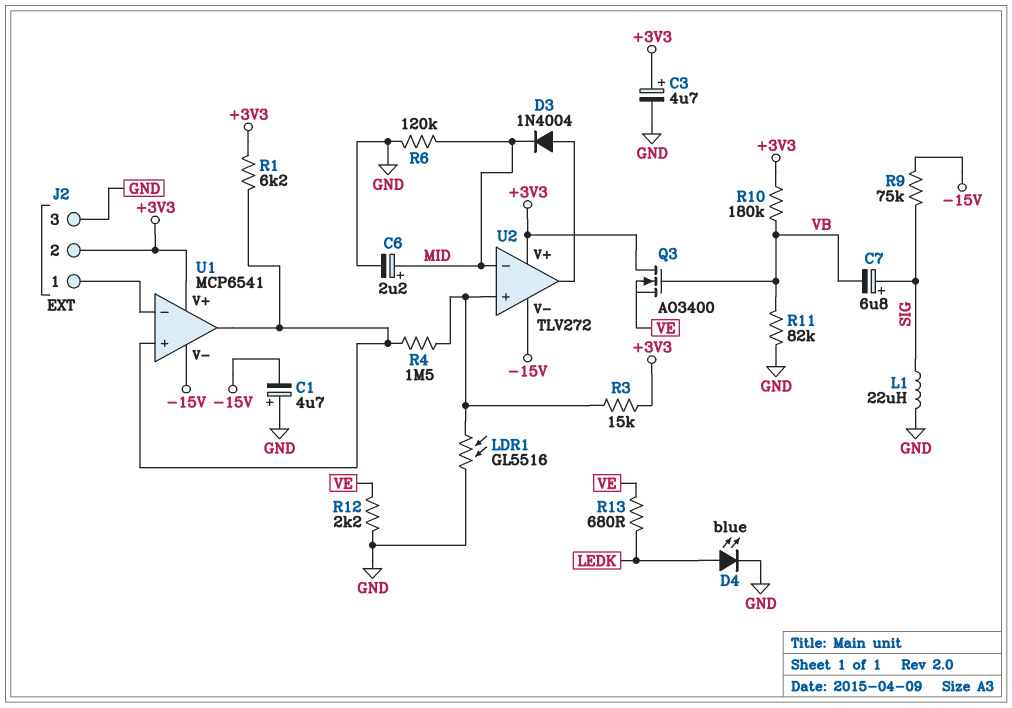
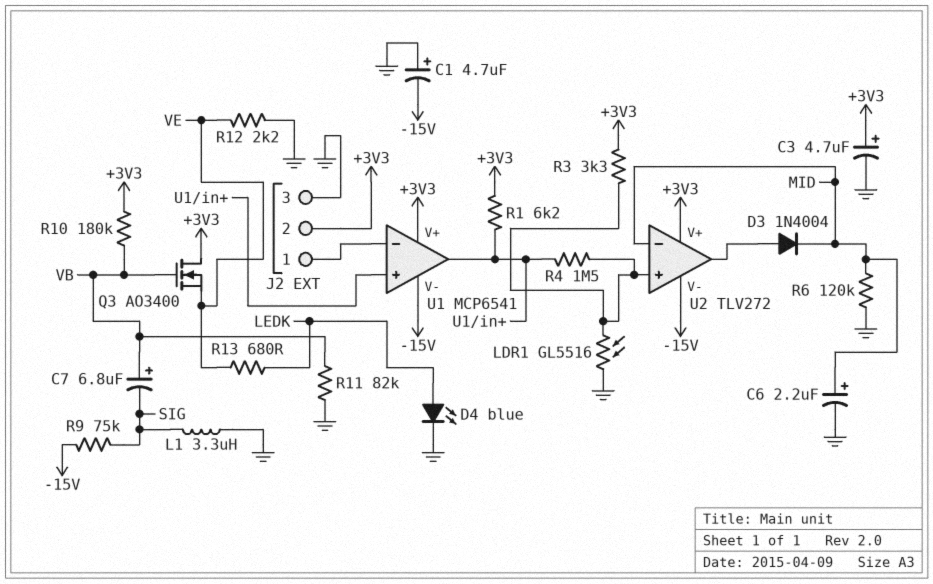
C7: 6.8uF (plus SIG, minus VB) -> 6.8uF (plus VB, minus SIG)
L1: 22uH (GND, SIG) -> 3.3uH (GND, SIG)
R3: 15k (+3V3, U2/in+) -> 3.3k (+3V3, U2/in+)

